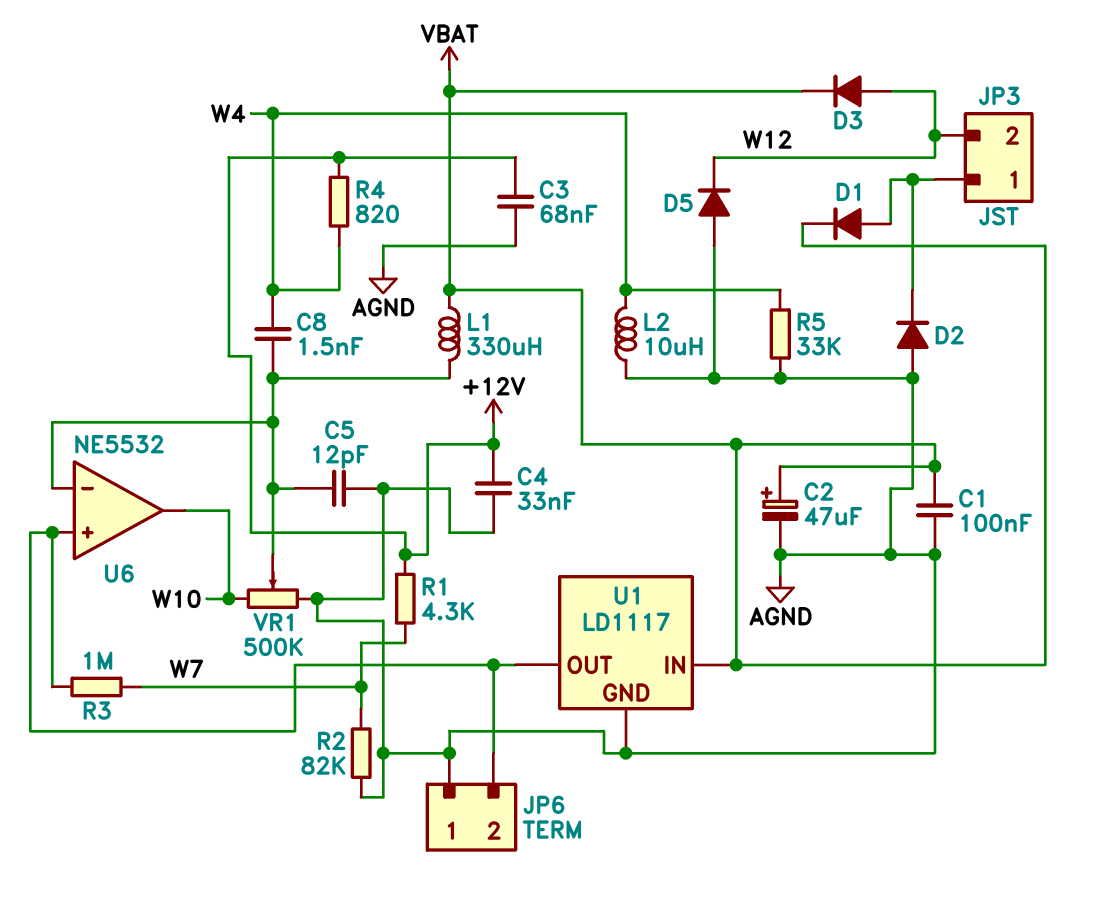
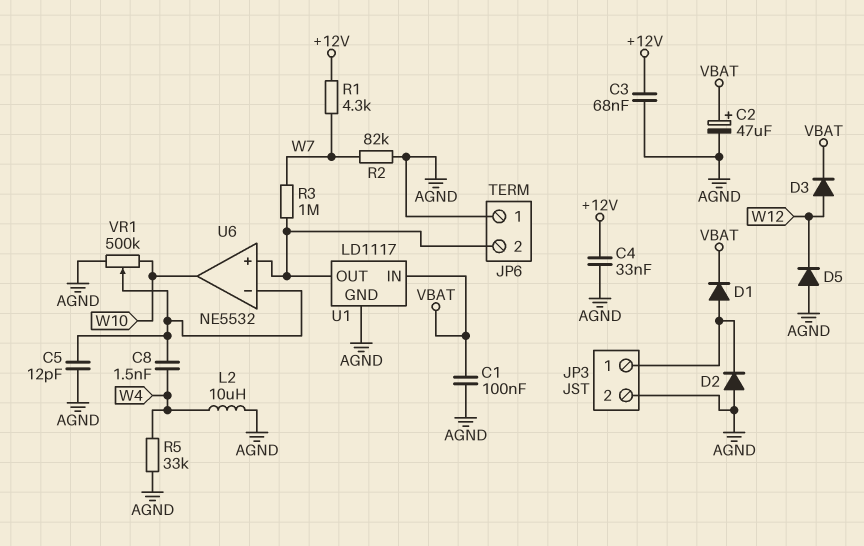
JP3 pin 2: W12 -> AGND
L1: 330uH (U6/in-, VBAT) -> none
R4: 820 (+12V, W4) -> none

